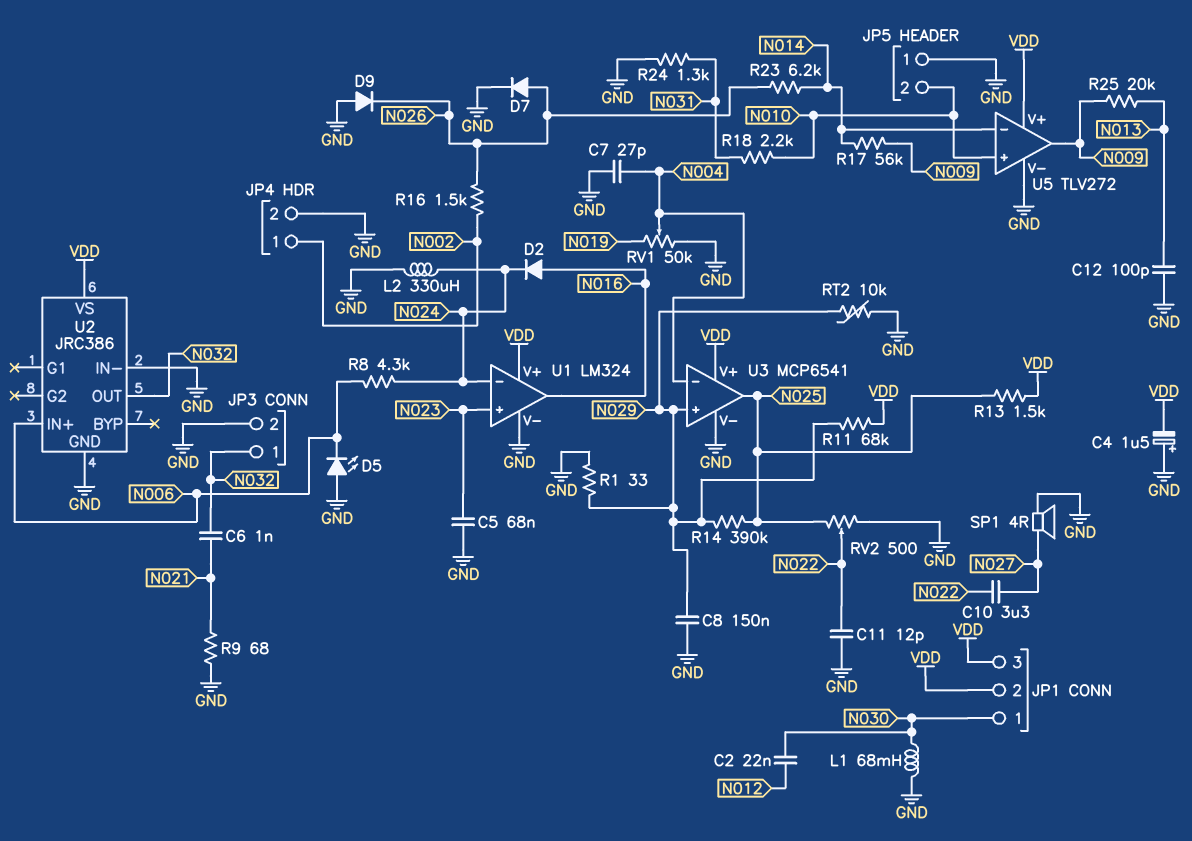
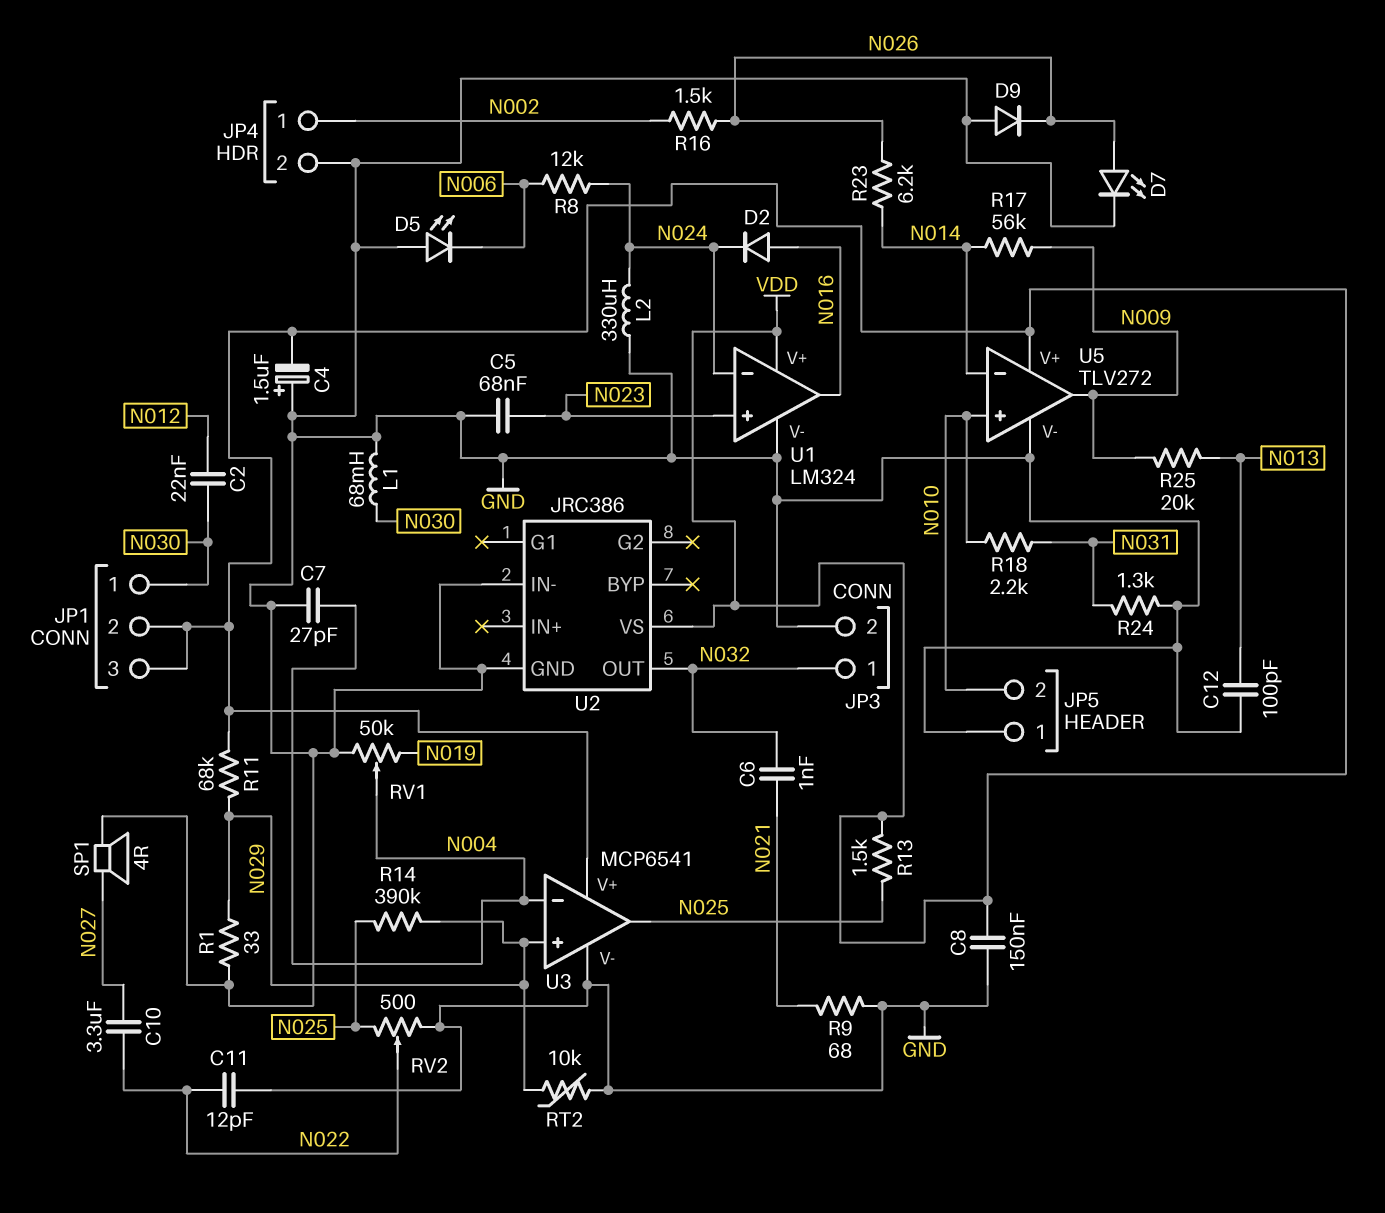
C8: 150nF (GND, N029) -> 150nF (GND, VDD)
D7: diode (A N026, K GND) -> LED (A N026, K GND)
R8: 4.3k (N006, N024) -> 12k (N006, N024)
U2 pin IN+: N006 -> none

